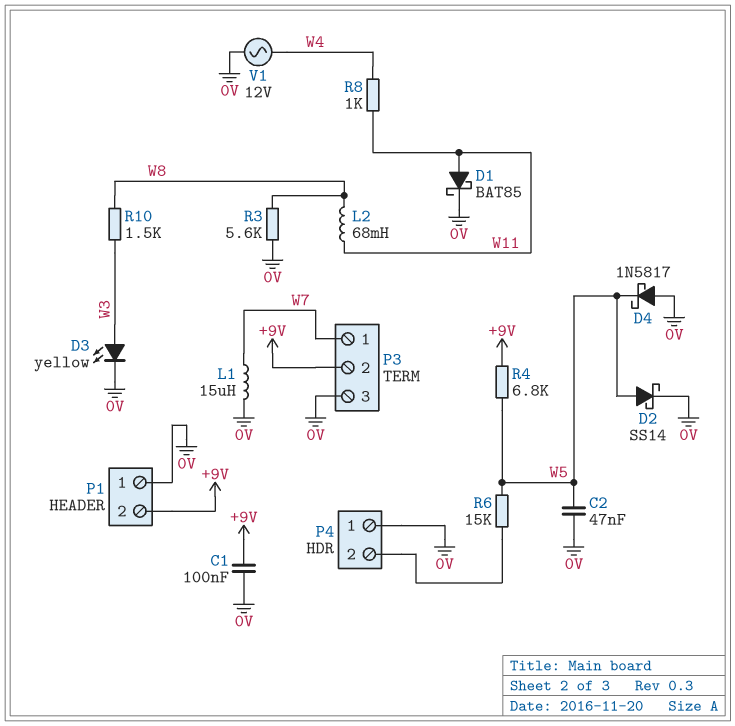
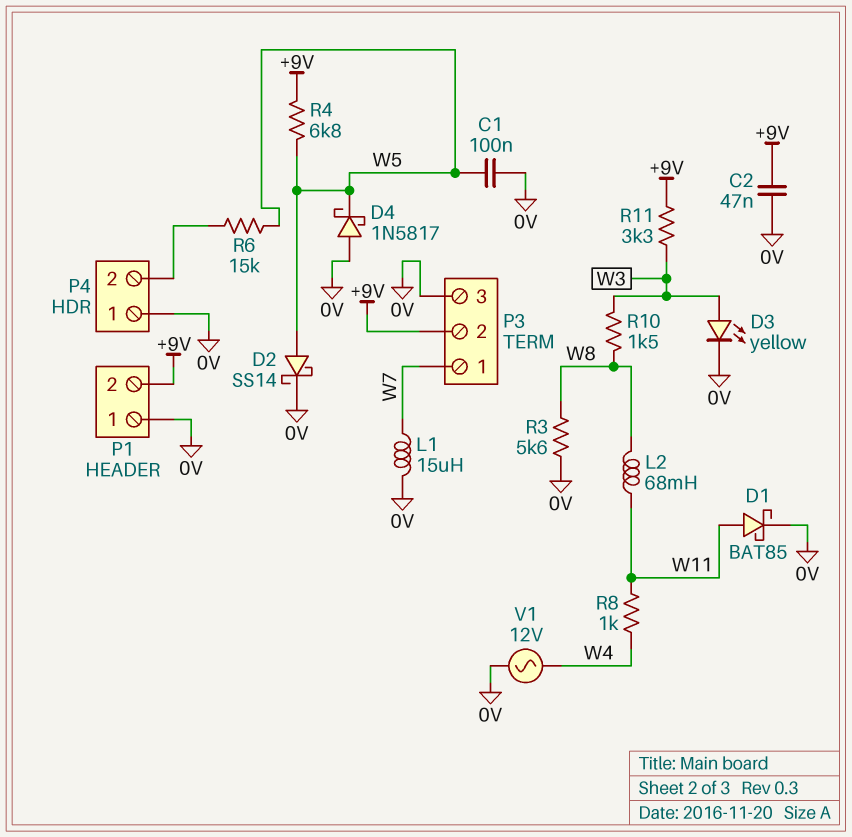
C1: 100nF (+9V, 0V) -> 100nF (0V, W5)
C2: 47nF (0V, W5) -> 47nF (+9V, 0V)
R11: none -> 3.3k (+9V, W3)

